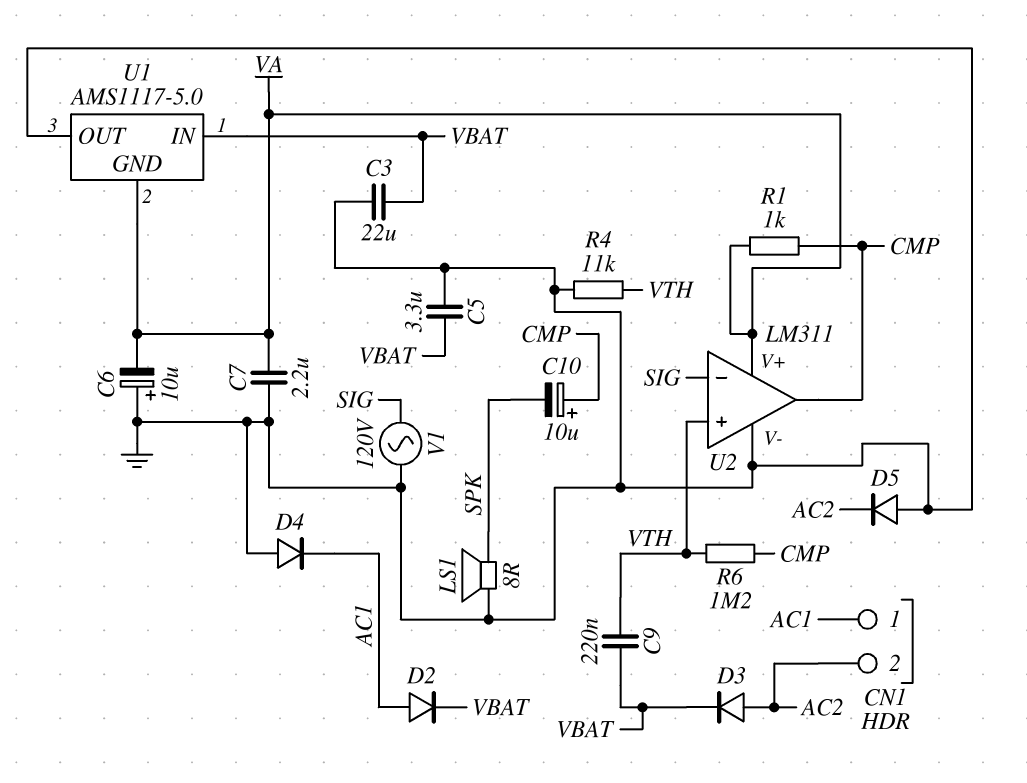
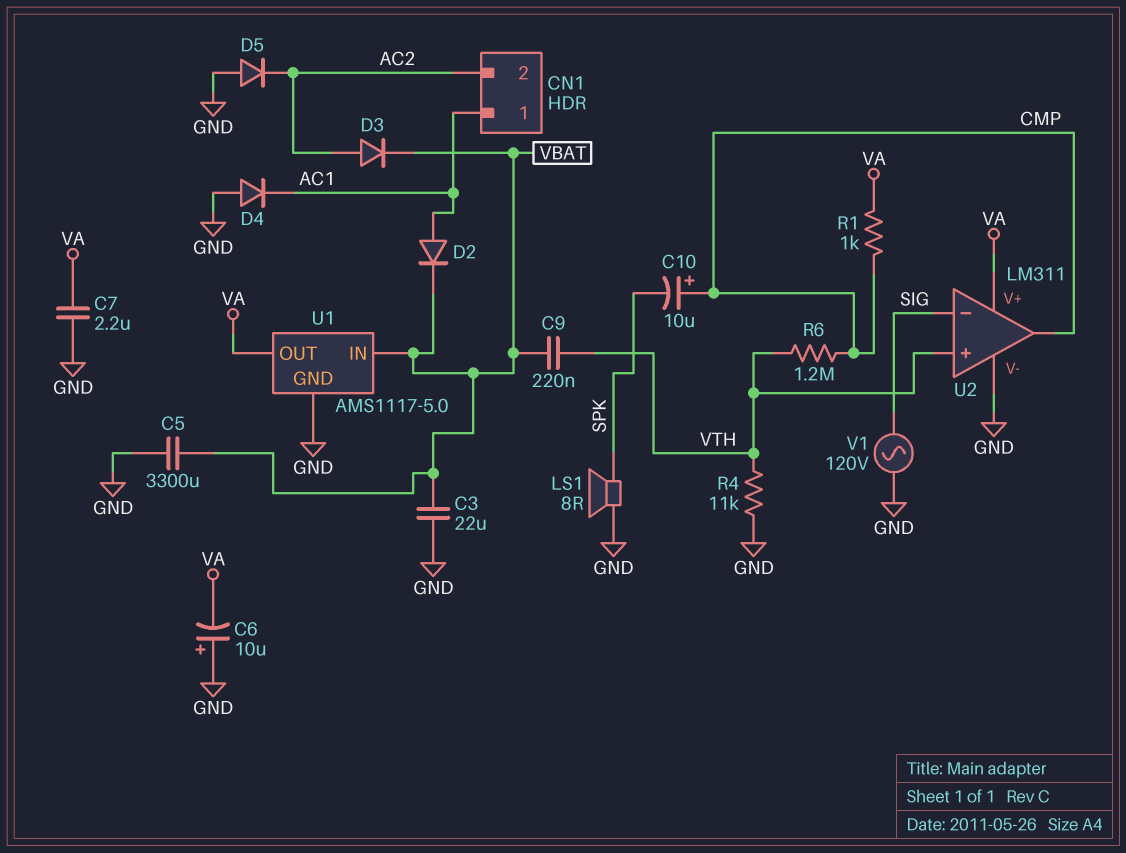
C5: 3.3uF (GND, VBAT) -> 3300uF (GND, VBAT)
U1 pin GND: VA -> GND
U1 pin OUT: GND -> VA

